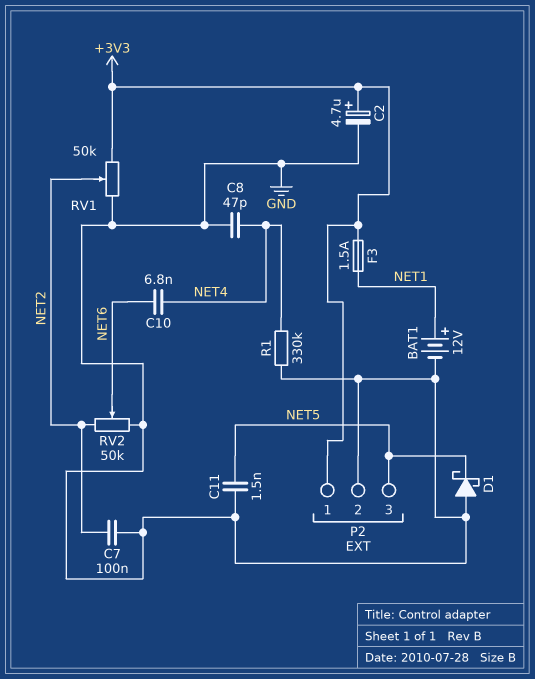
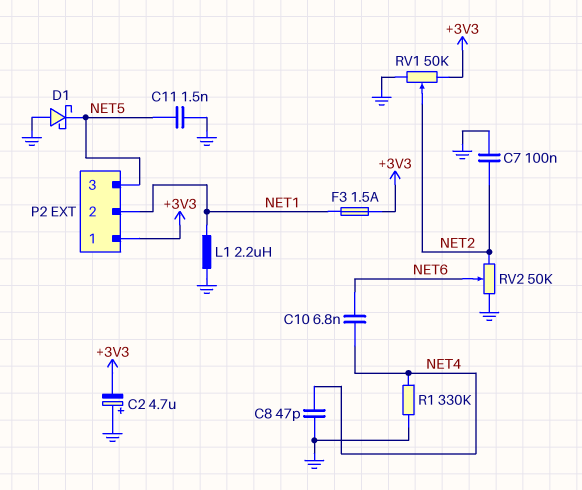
BAT1: 12V (plus NET1, minus GND) -> none
C2: 4.7uF (plus +3V3, minus GND) -> 4.7uF (plus GND, minus +3V3)
L1: none -> 2.2uH (GND, NET1)
P2 pin 2: GND -> NET1

